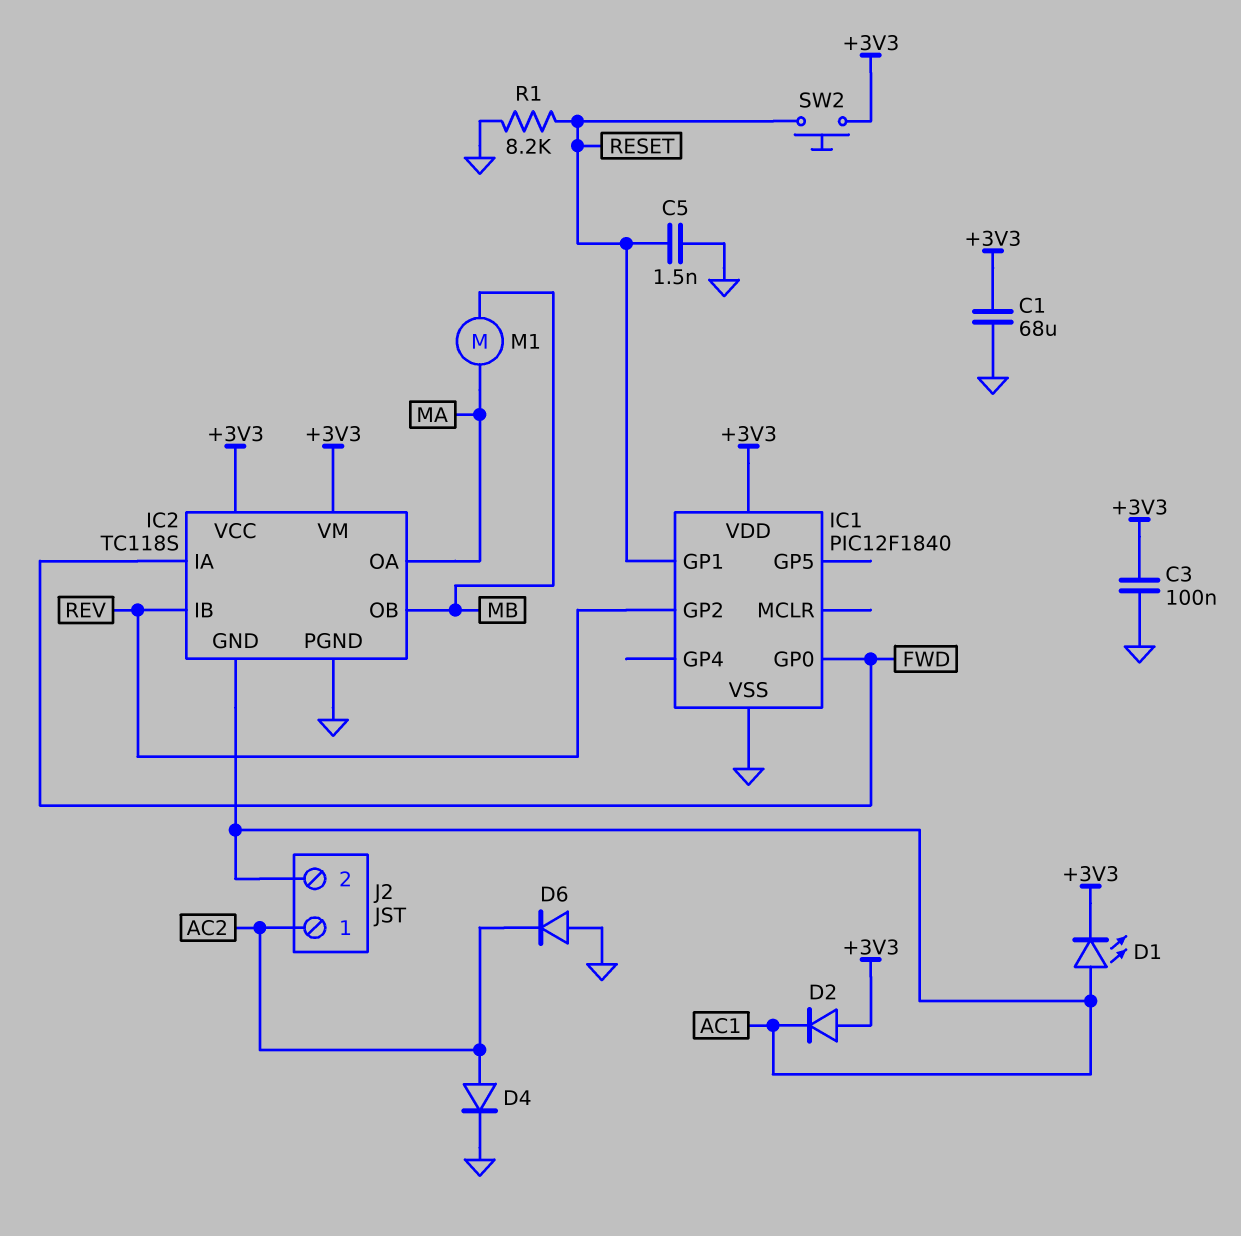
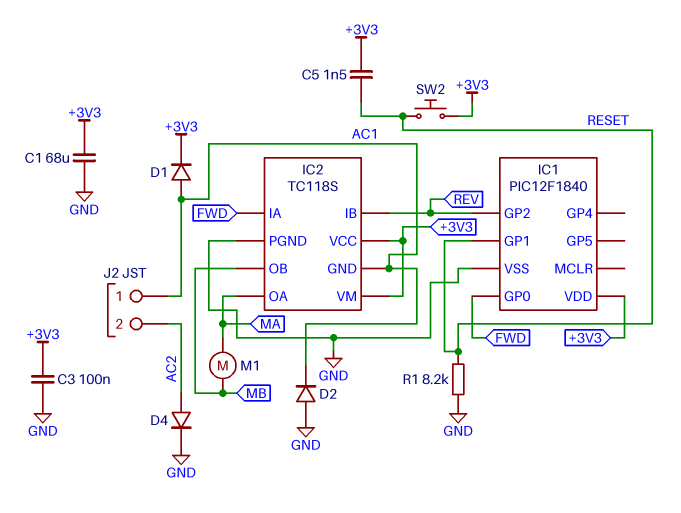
C5: 1.5nF (GND, RESET) -> 1.5nF (+3V3, RESET)
D1: LED (A AC1, K +3V3) -> diode (A AC1, K +3V3)
D2: diode (A +3V3, K AC1) -> diode (A GND, K AC1)
D6: diode (A GND, K AC2) -> none
J2 pin 1: AC2 -> AC1
J2 pin 2: AC1 -> AC2

